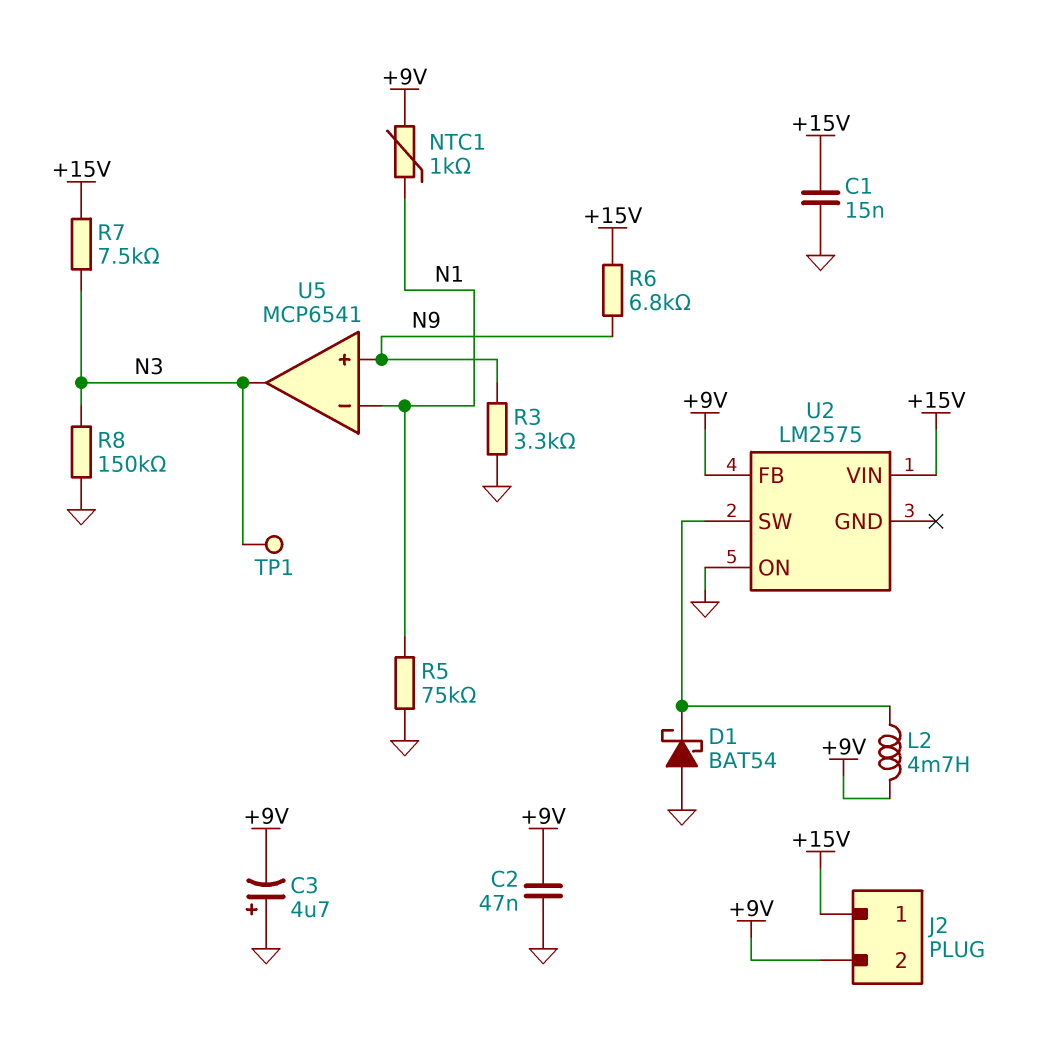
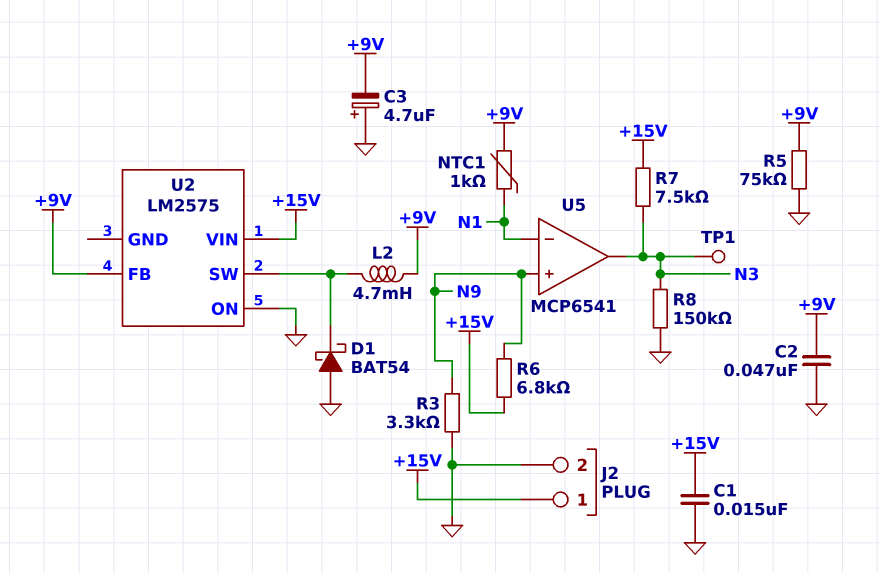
J2 pin 2: +9V -> GND
R5: 75k (GND, N1) -> 75k (+9V, GND)

